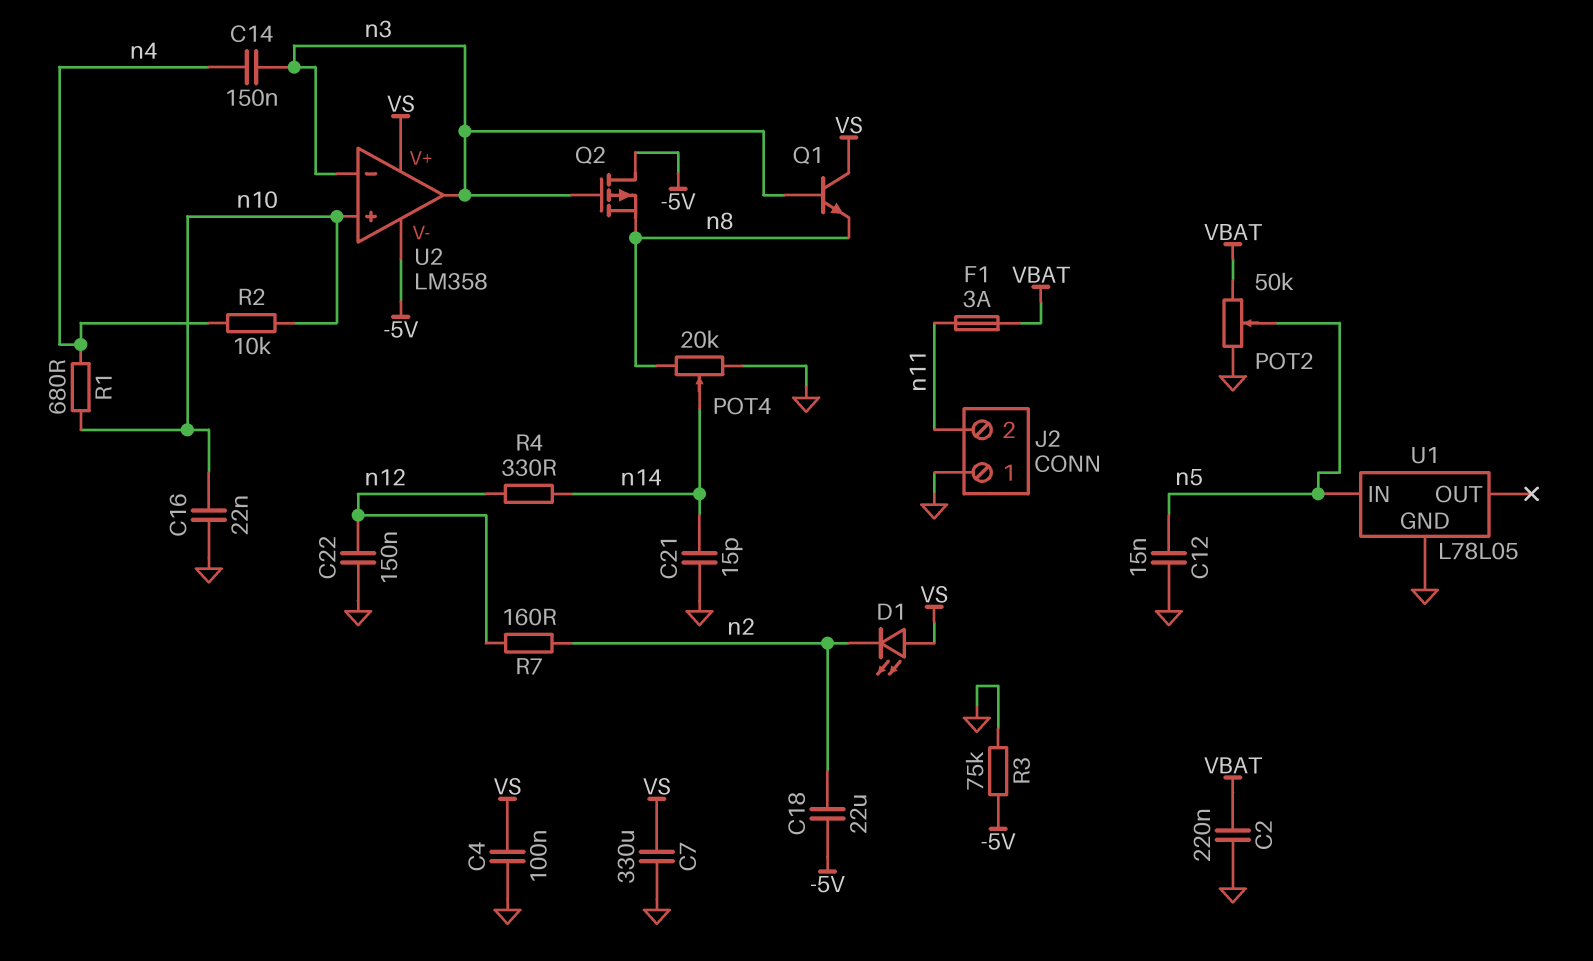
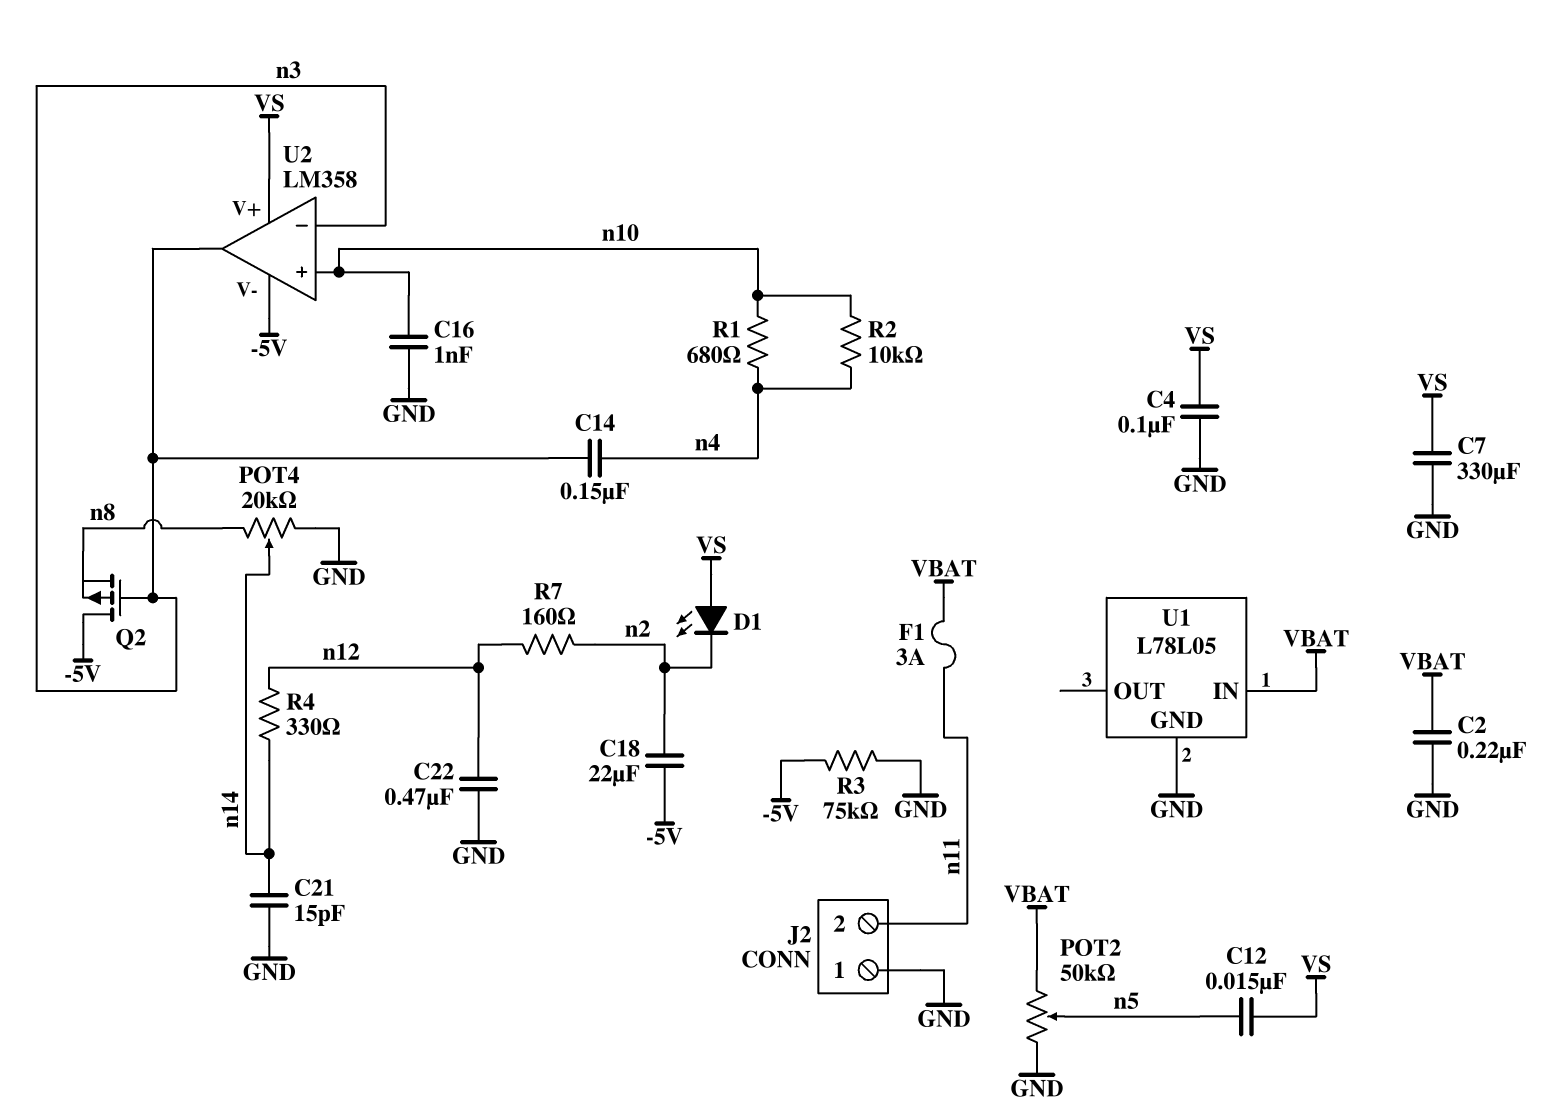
C12: 15nF (GND, n5) -> 15nF (VS, n5)
C16: 22nF (GND, n10) -> 1nF (GND, n10)
C22: 150nF (GND, n12) -> 470nF (GND, n12)
Q1: NPN (B n3, C VS, E n8) -> none
U1 pin IN: n5 -> VBAT

